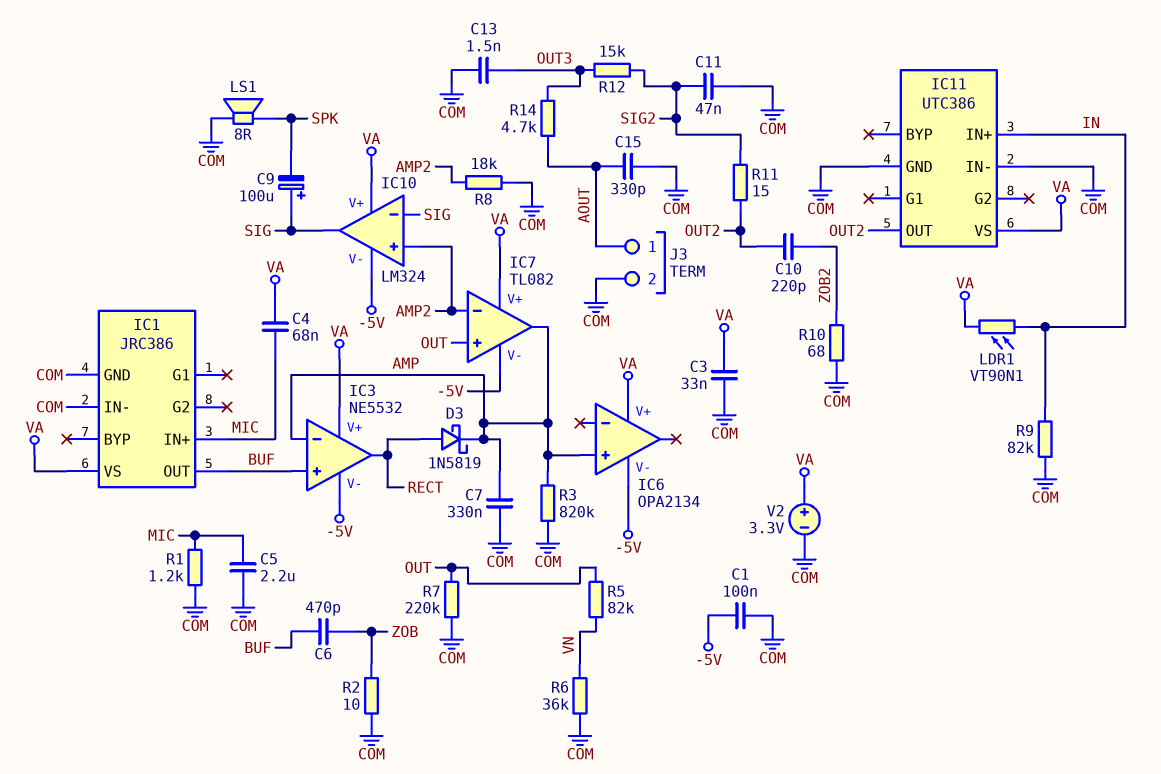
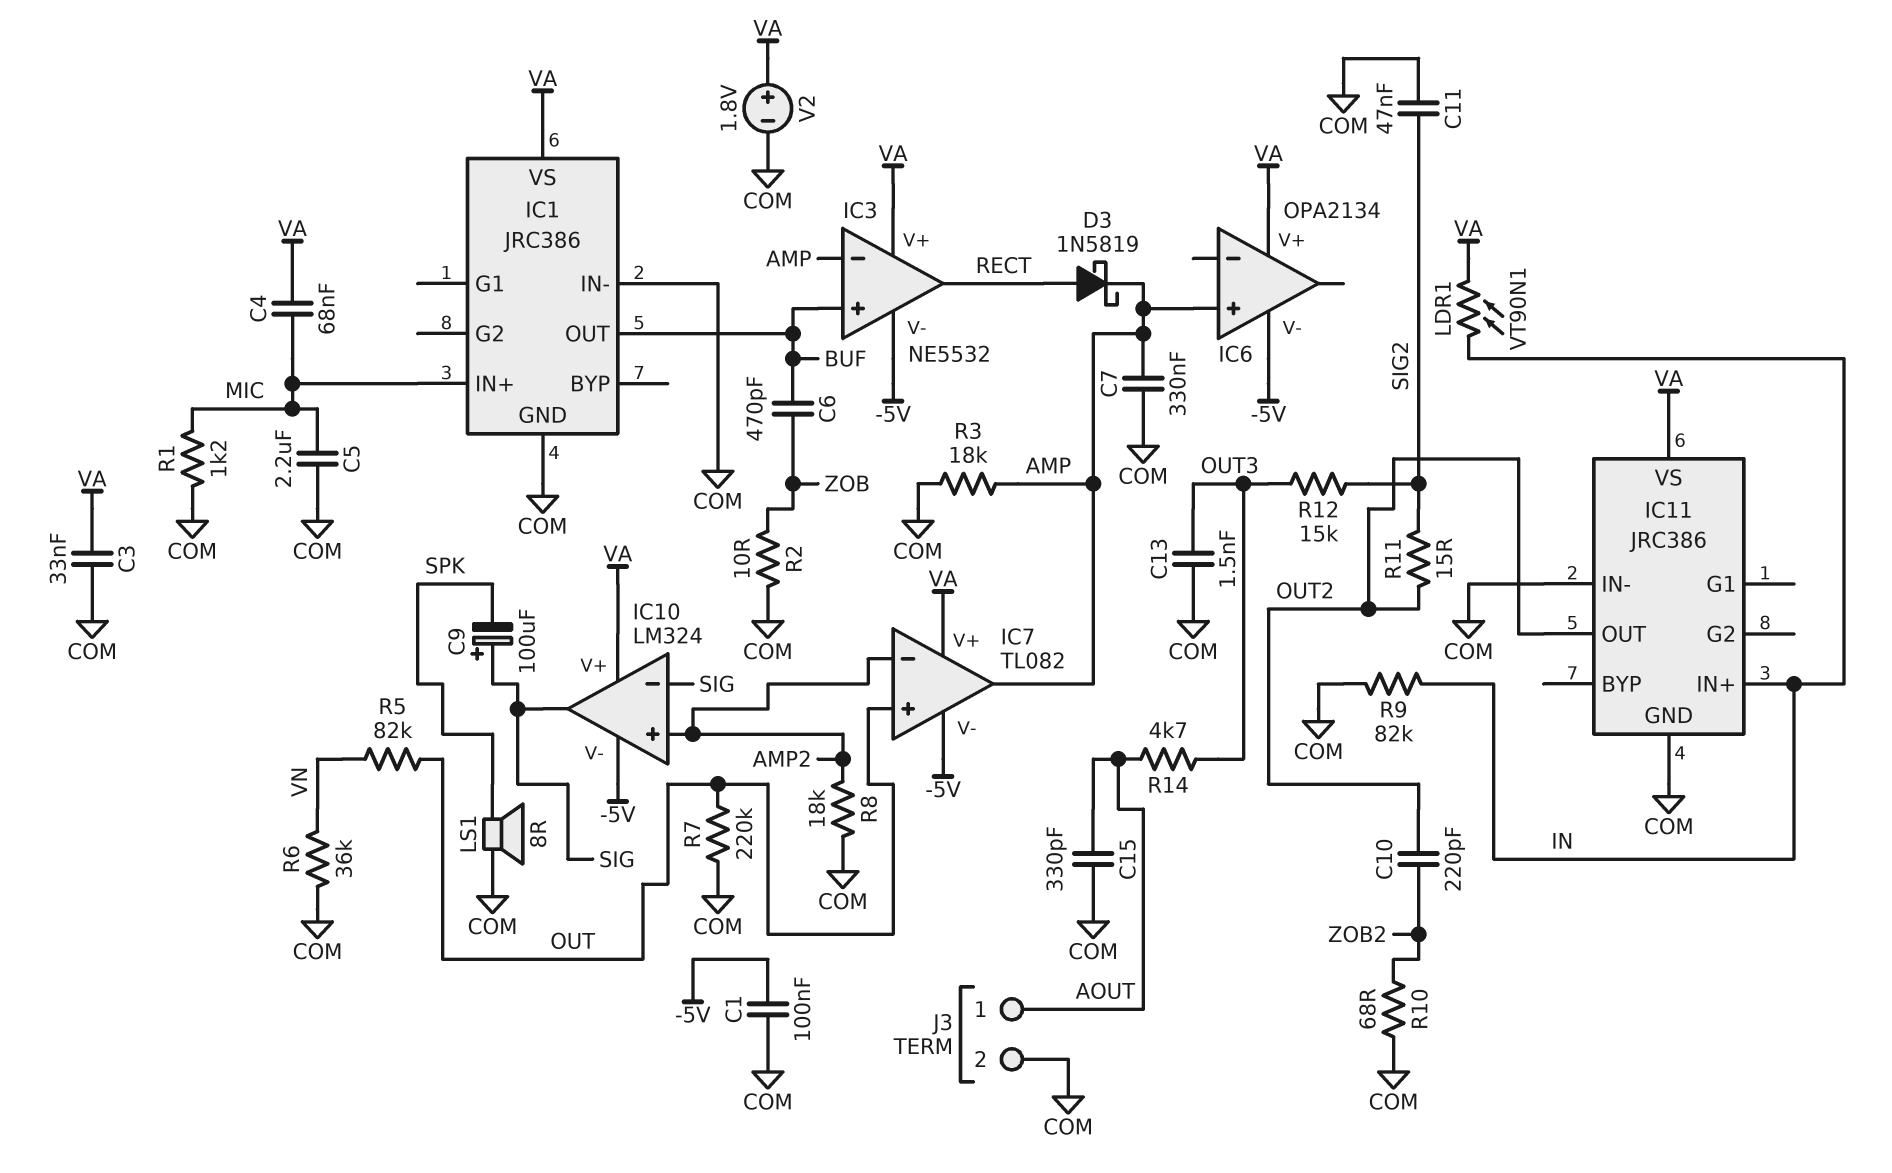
IC11: UTC386 -> JRC386
R3: 820k (AMP, COM) -> 18k (AMP, COM)
V2: 3.3V (plus VA, minus COM) -> 1.8V (plus VA, minus COM)

